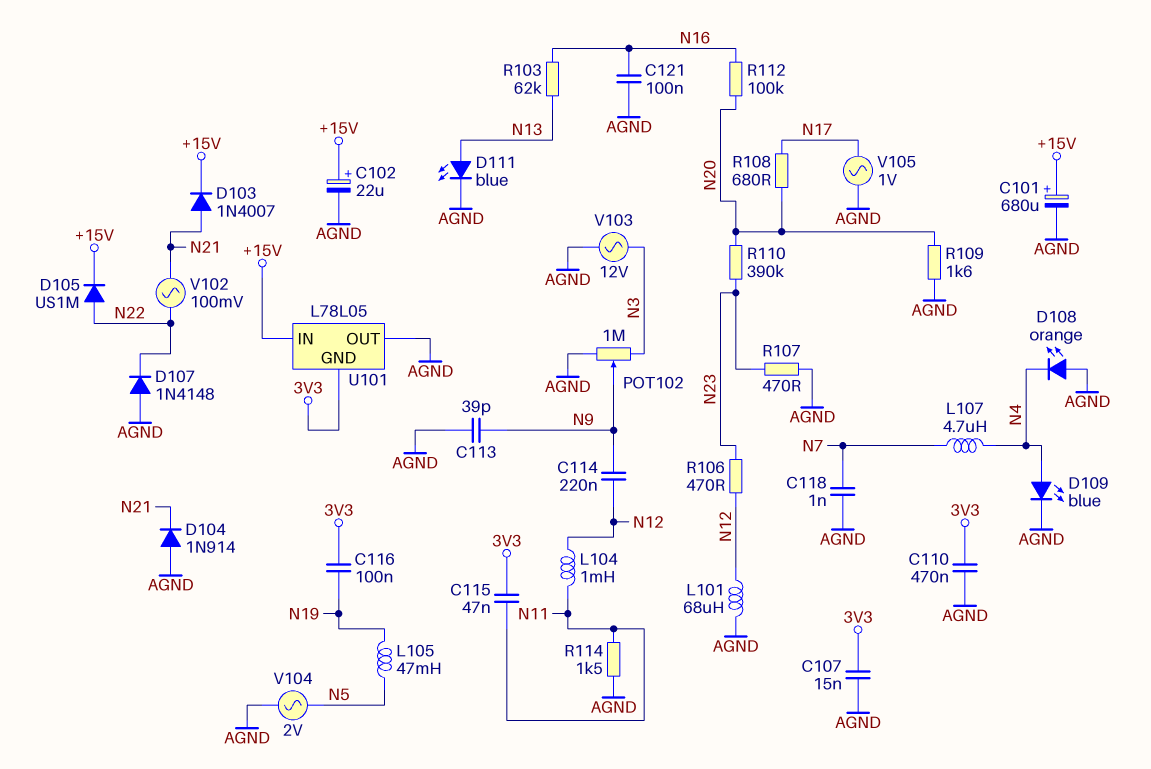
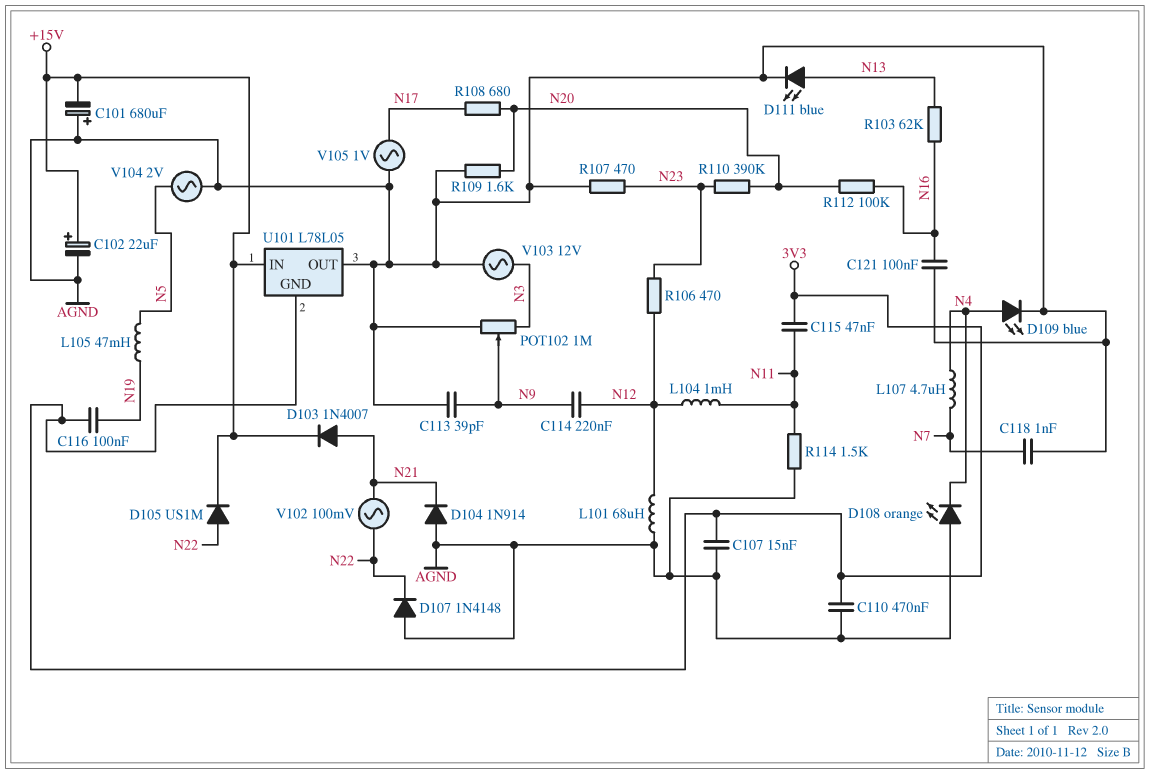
C101: 680uF (plus +15V, minus AGND) -> 680uF (plus AGND, minus +15V)

